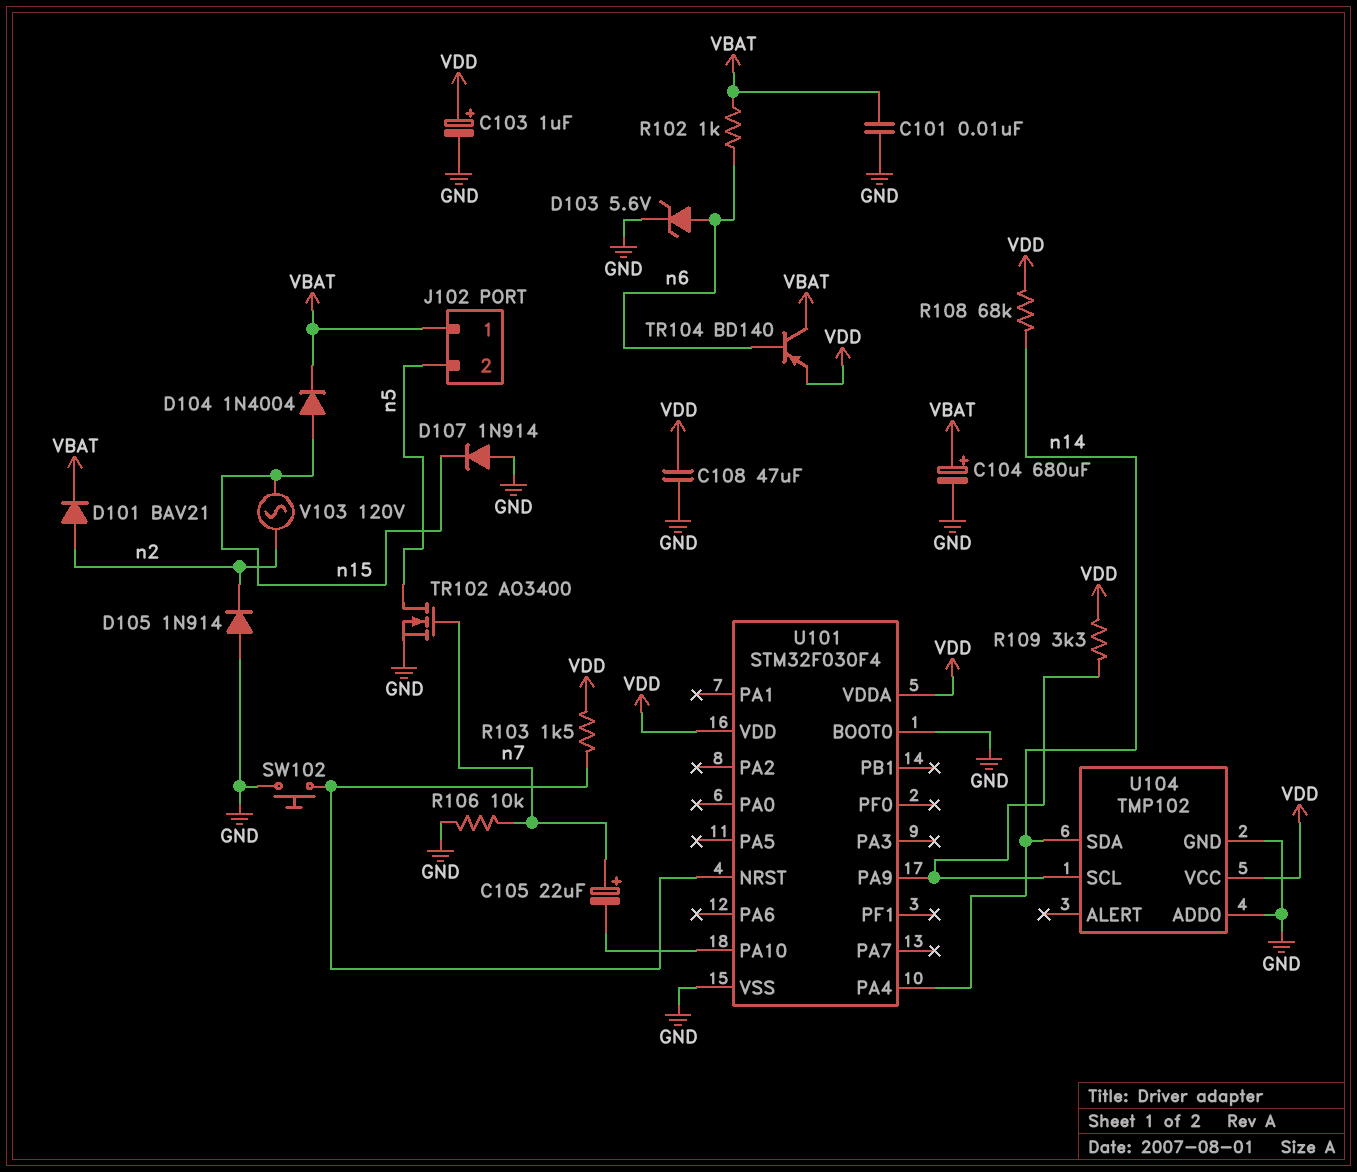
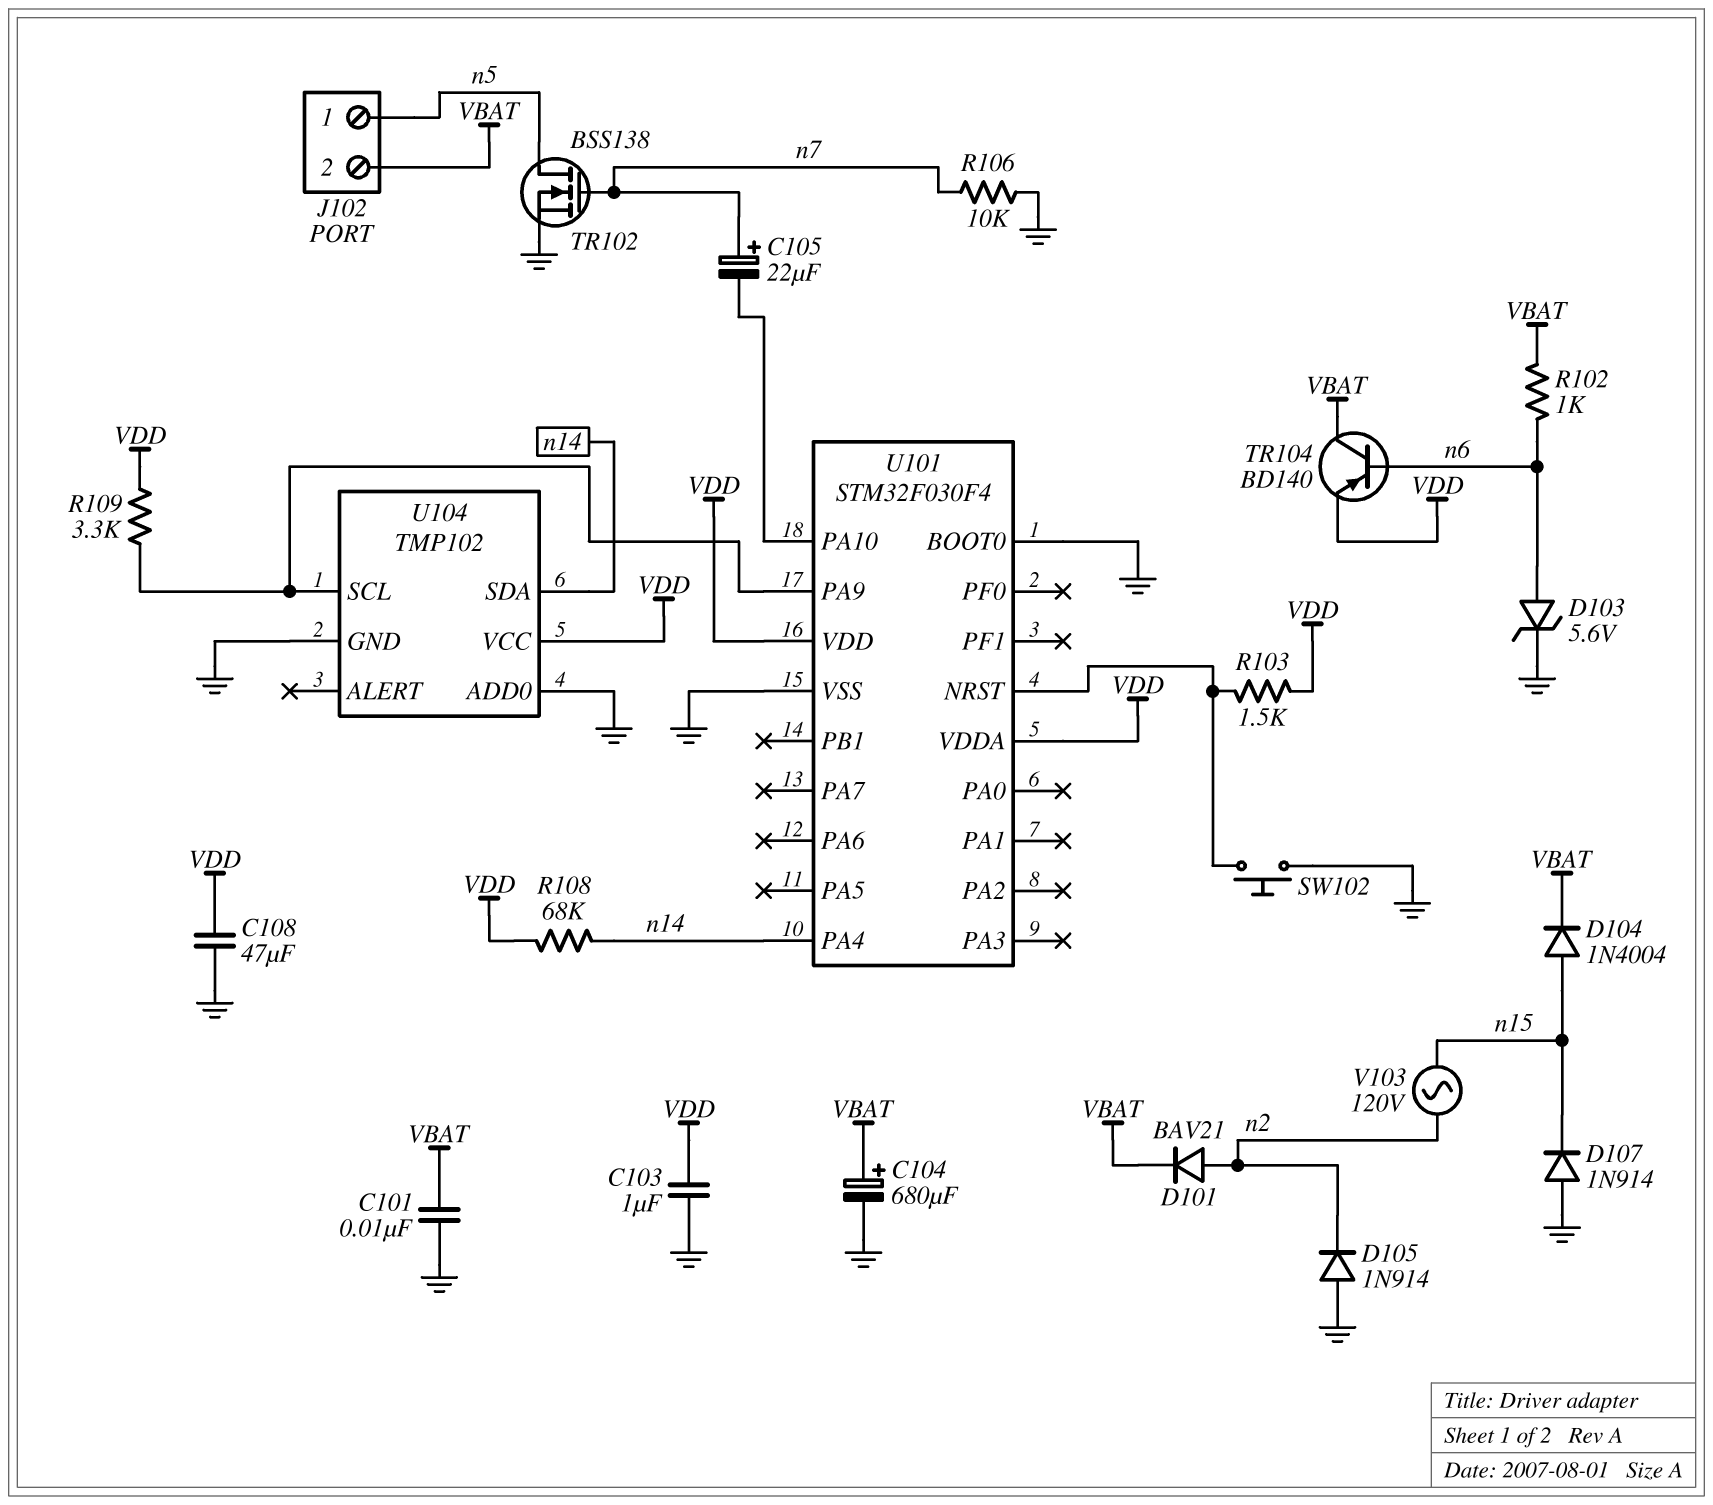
C103: 1uF (plus VDD, minus GND) -> 1uF (GND, VDD)
J102 pin 1: VBAT -> n5
J102 pin 2: n5 -> VBAT
TR102: NMOS AO3400 (G n7, D n5, S GND) -> NMOS BSS138 (G n7, D n5, S GND)

